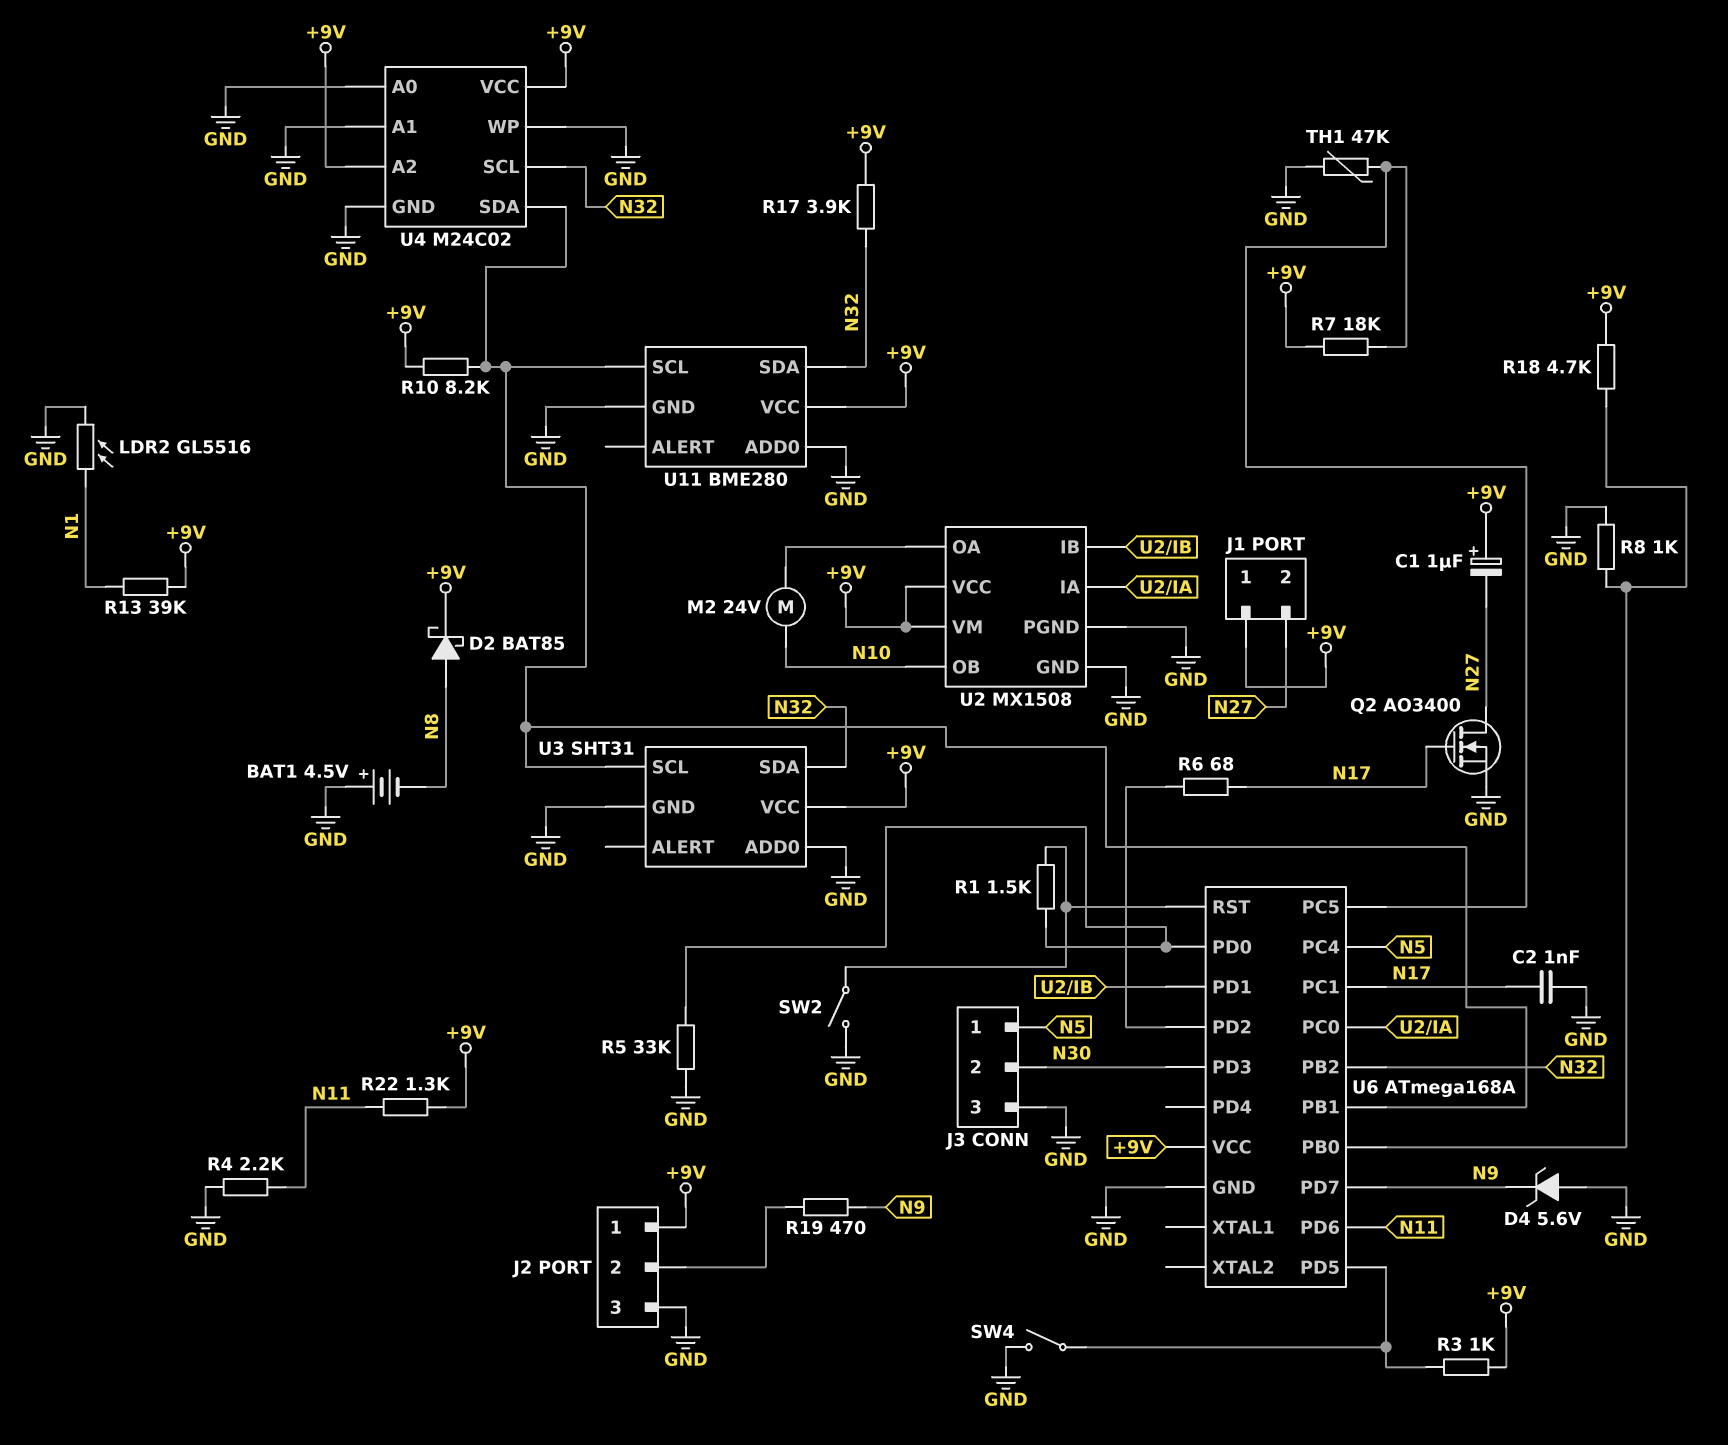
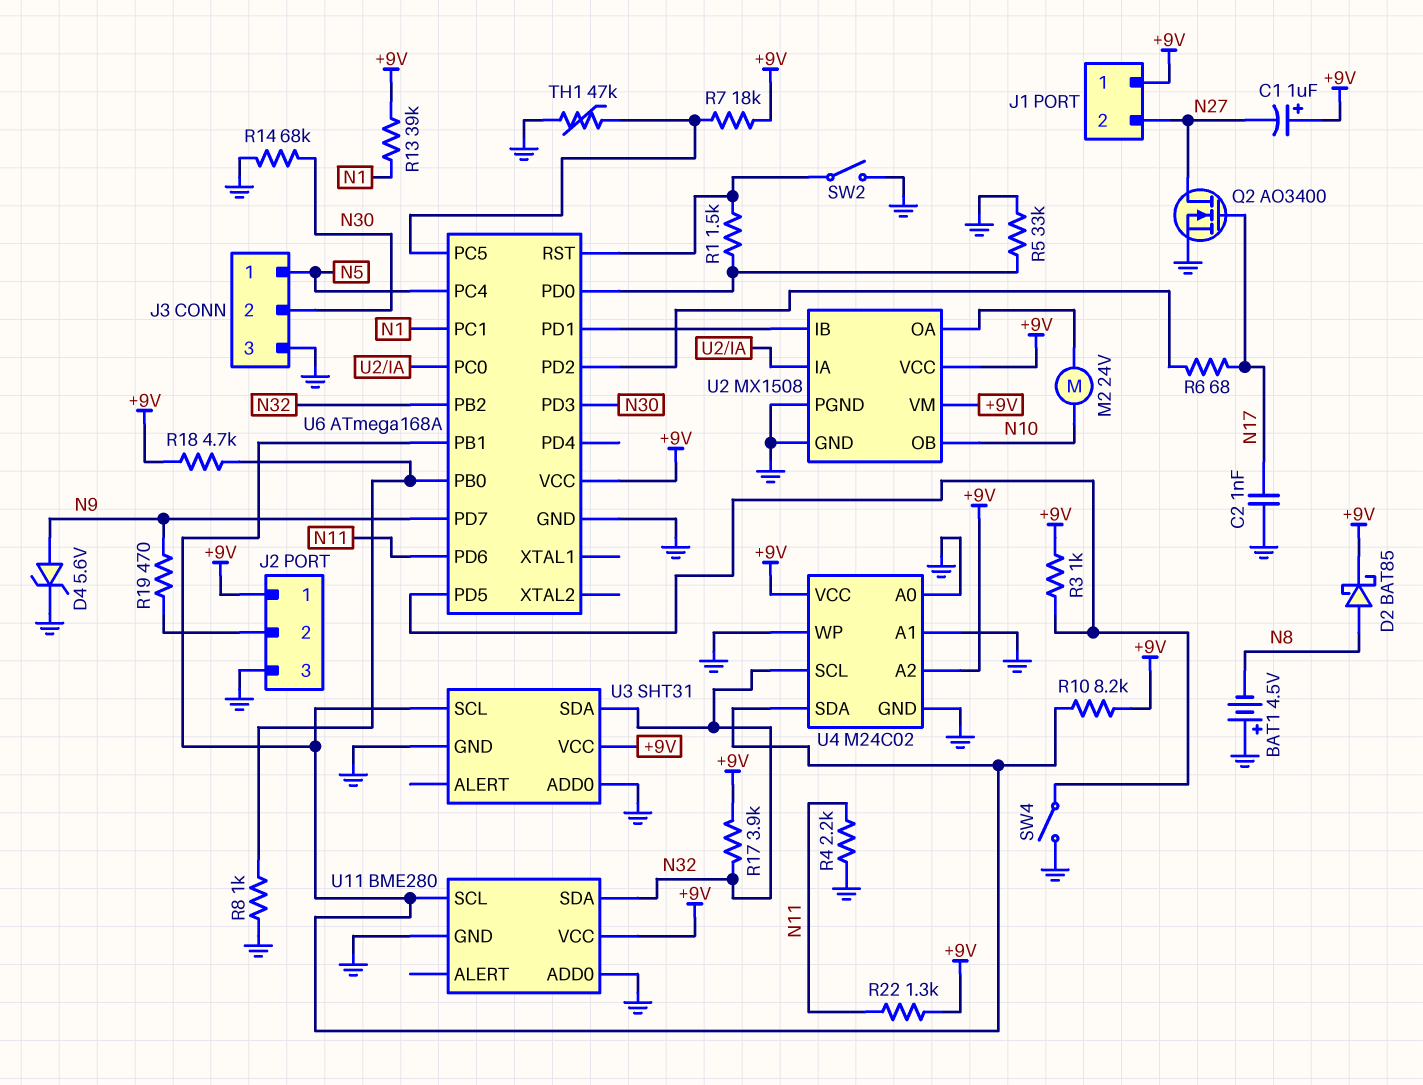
D4: zener 5.6V (A GND, K N9) -> zener 5.6V (A N9, K GND)
LDR2: GL5516 (GND, N1) -> none
R14: none -> 68k (GND, N30)
U6 pin PC1: N17 -> N1

